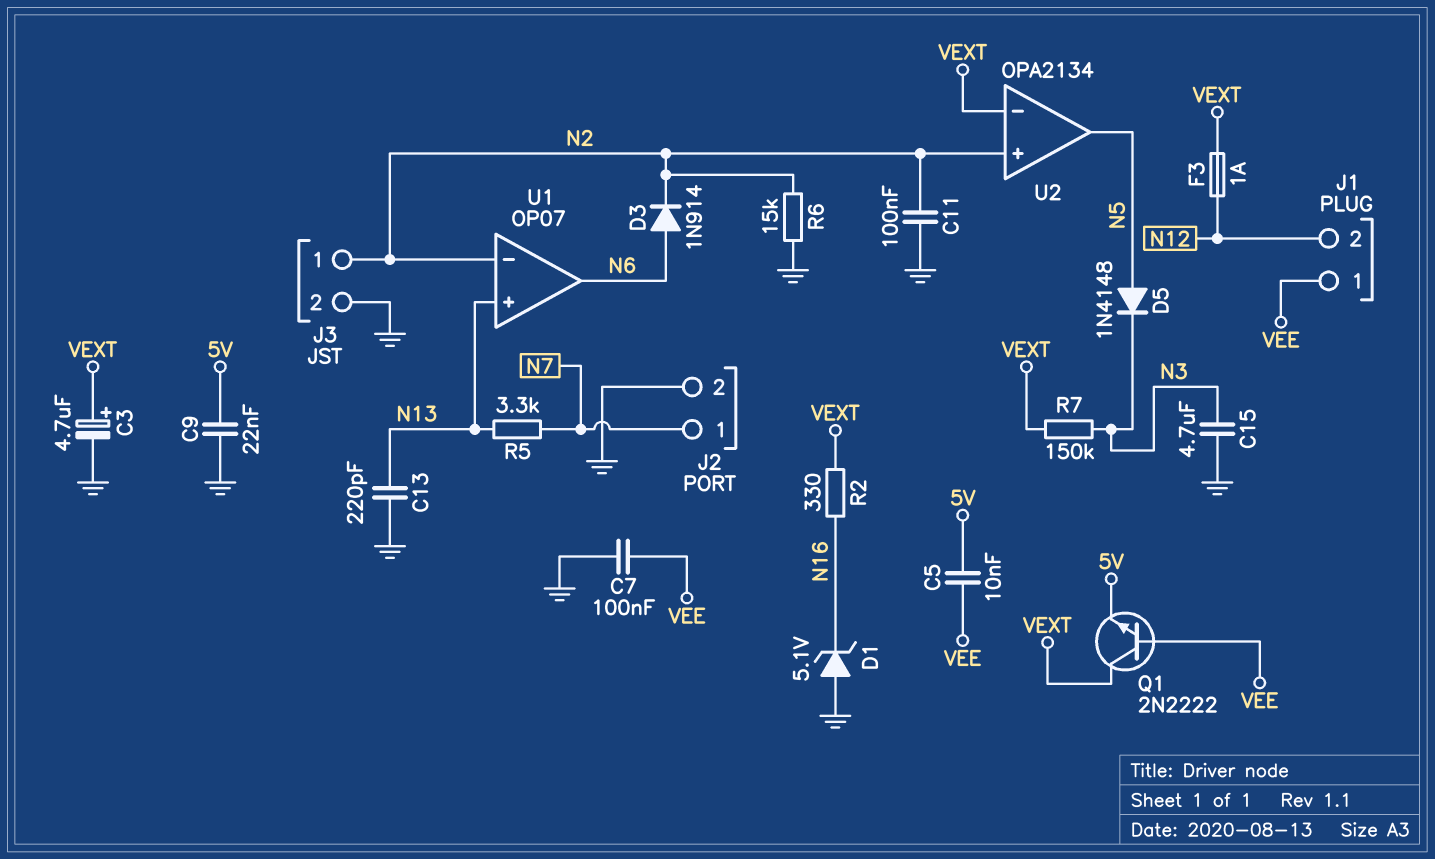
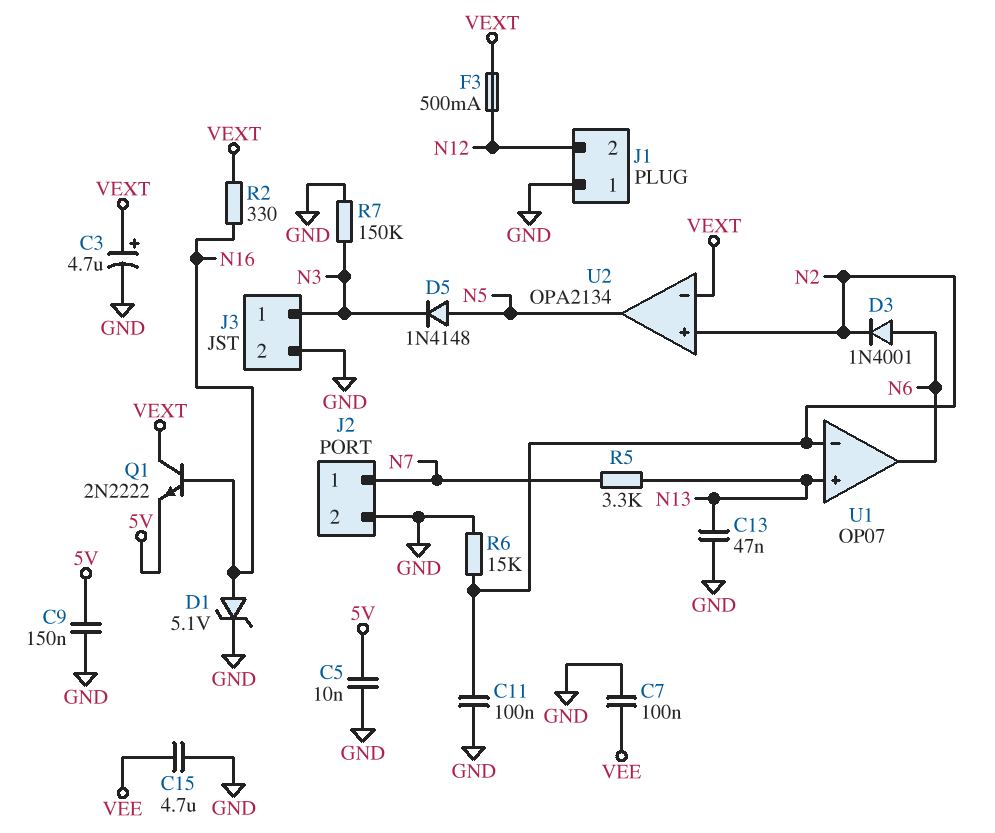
C5: 10nF (5V, VEE) -> 10nF (5V, GND)
C9: 22nF (5V, GND) -> 150nF (5V, GND)
C13: 220pF (GND, N13) -> 47nF (GND, N13)
C15: 4.7uF (GND, N3) -> 4.7uF (GND, VEE)
D1: zener 5.1V (A GND, K N16) -> zener 5.1V (A N16, K GND)
D3: diode 1N914 (A N6, K N2) -> diode 1N4001 (A N6, K N2)
F3: 1A (N12, VEXT) -> 500mA (N12, VEXT)
J1 pin 1: VEE -> GND
J3 pin 1: N2 -> N3
Q1: NPN 2N2222 (B VEE, C VEXT, E 5V) -> NPN 2N2222 (B N16, C VEXT, E 5V)
R7: 150k (N3, VEXT) -> 150k (GND, N3)

